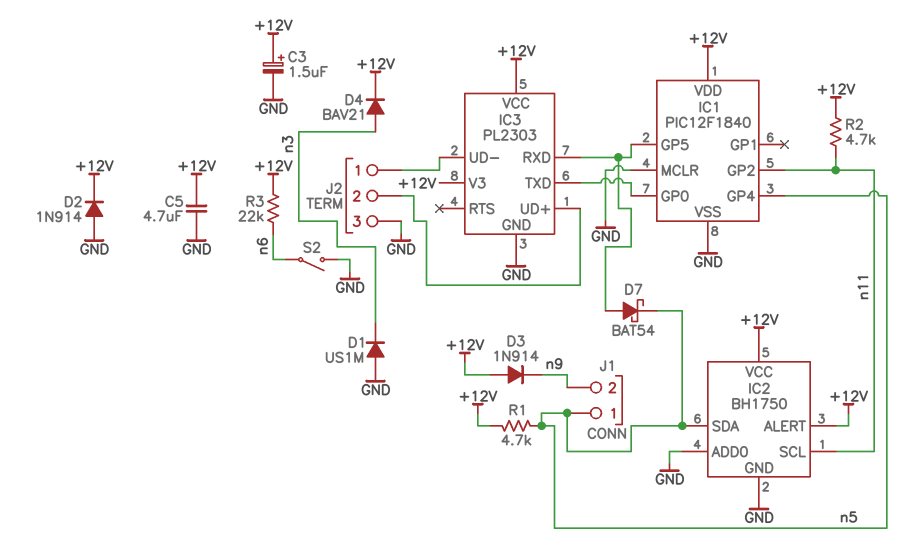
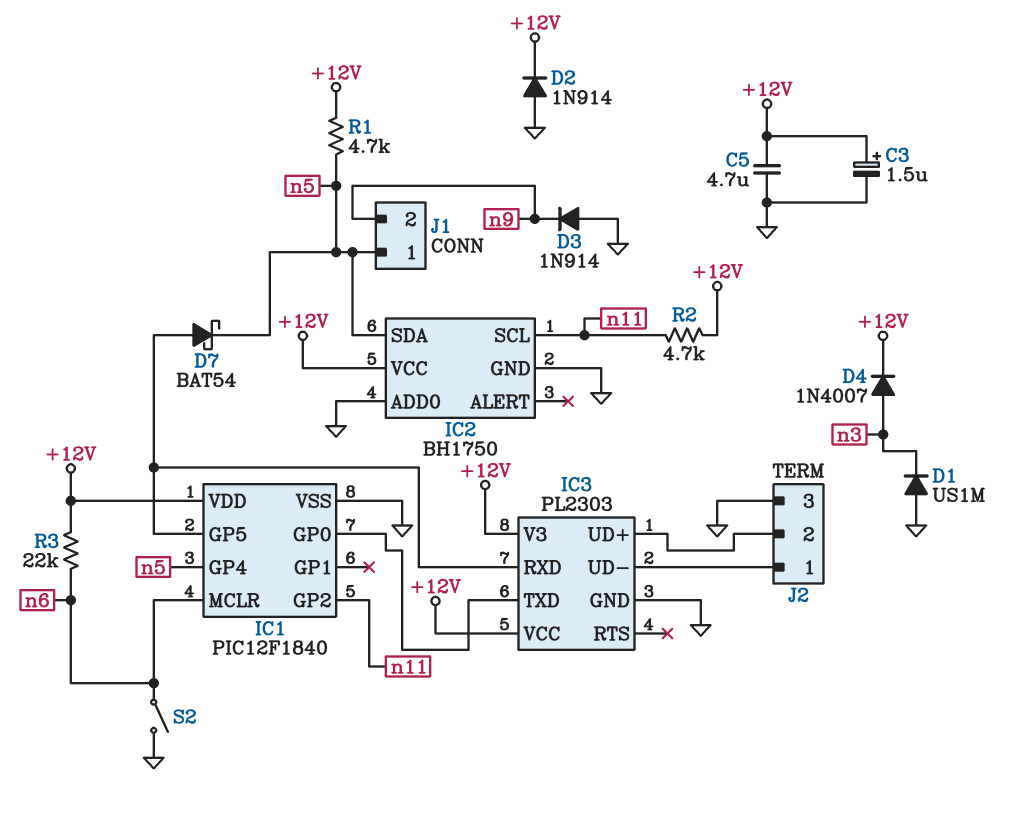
D3: diode 1N914 (A +12V, K n9) -> diode 1N914 (A GND, K n9)
D4: diode BAV21 (A n3, K +12V) -> diode 1N4007 (A n3, K +12V)
IC1 pin MCLR: GND -> n6
IC2 pin ALERT: +12V -> none

